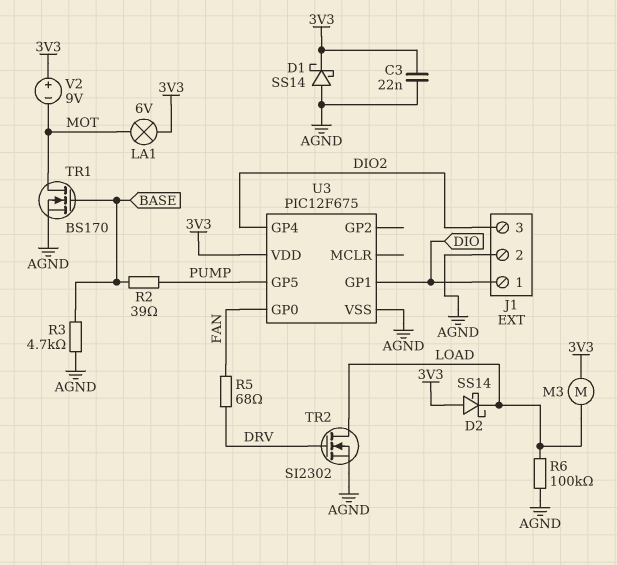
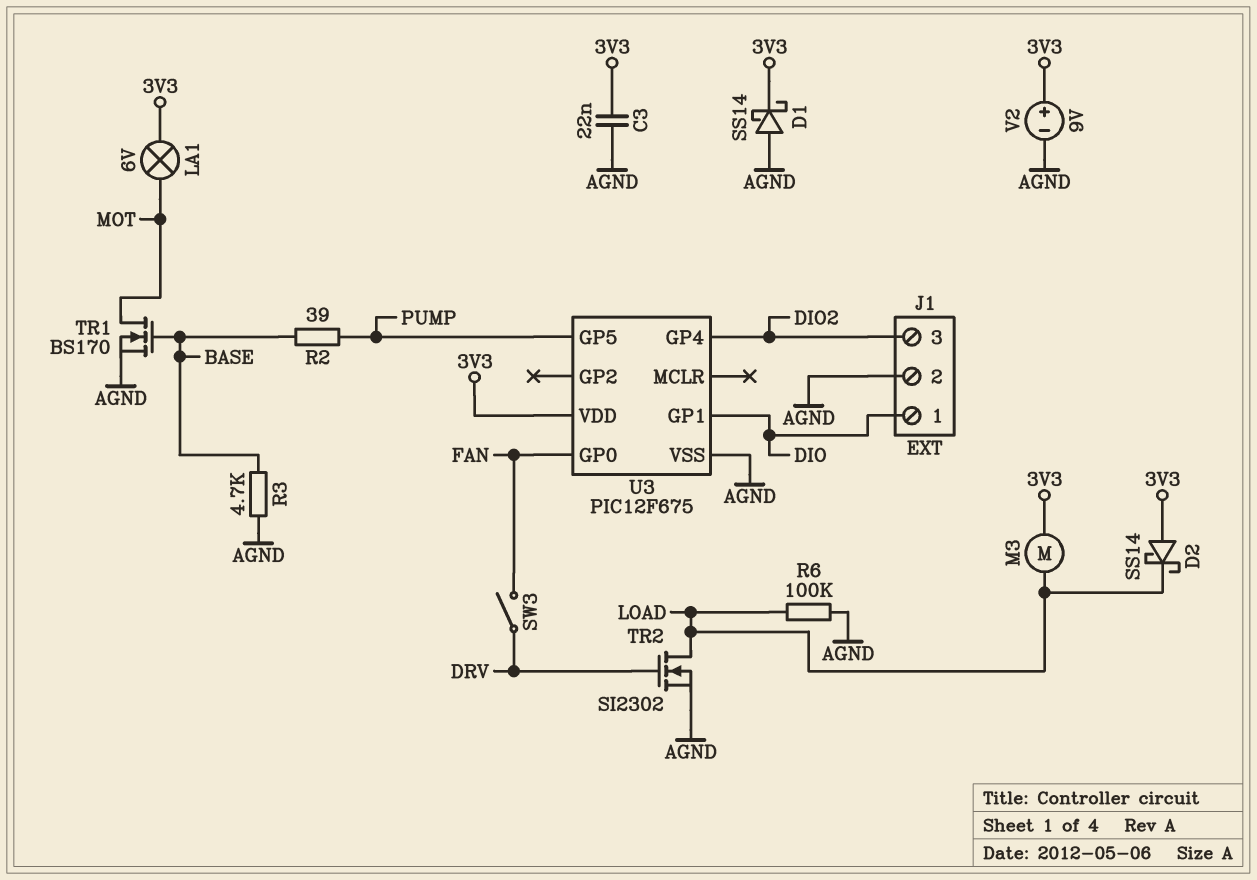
R5: 68 (DRV, FAN) -> none
SW3: none -> switch (DRV, FAN)
V2: 9V (plus 3V3, minus MOT) -> 9V (plus 3V3, minus AGND)

